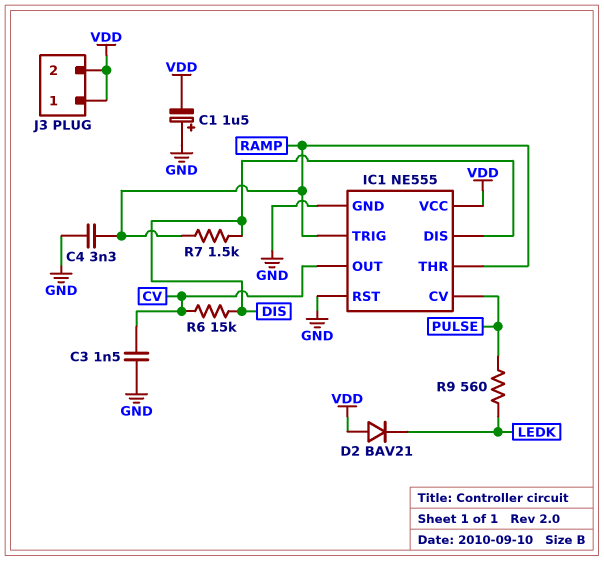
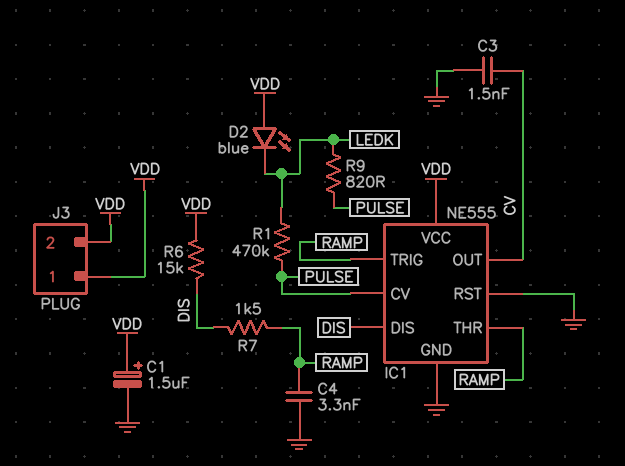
C1: 1.5uF (plus GND, minus VDD) -> 1.5uF (plus VDD, minus GND)
D2: diode BAV21 (A VDD, K LEDK) -> LED blue (A VDD, K LEDK)
R1: none -> 470k (LEDK, PULSE)
R6: 15k (CV, DIS) -> 15k (DIS, VDD)
R9: 560 (LEDK, PULSE) -> 820 (LEDK, PULSE)

